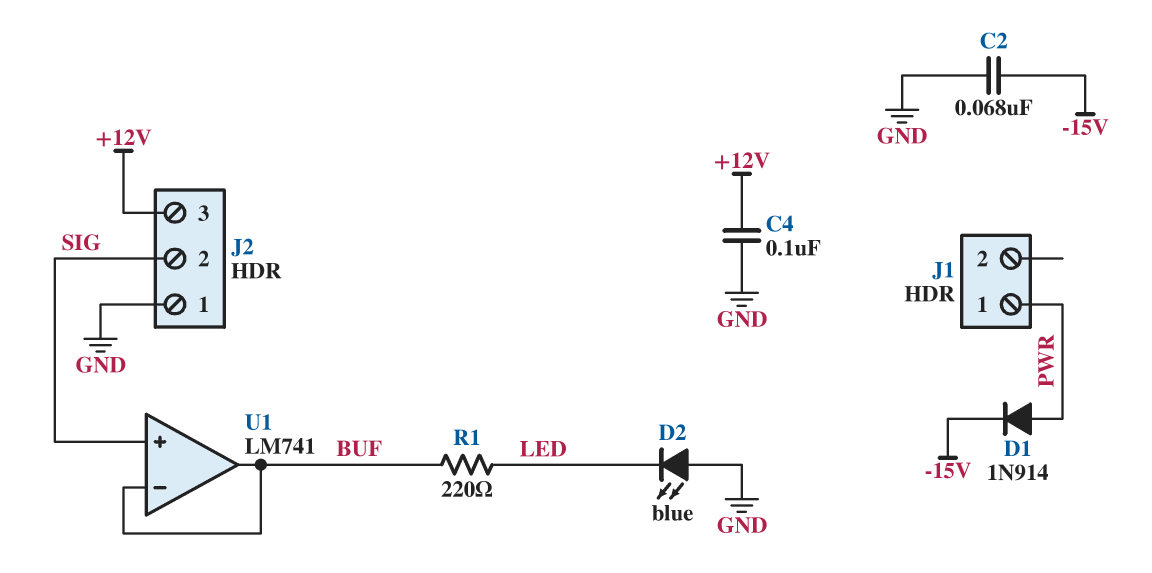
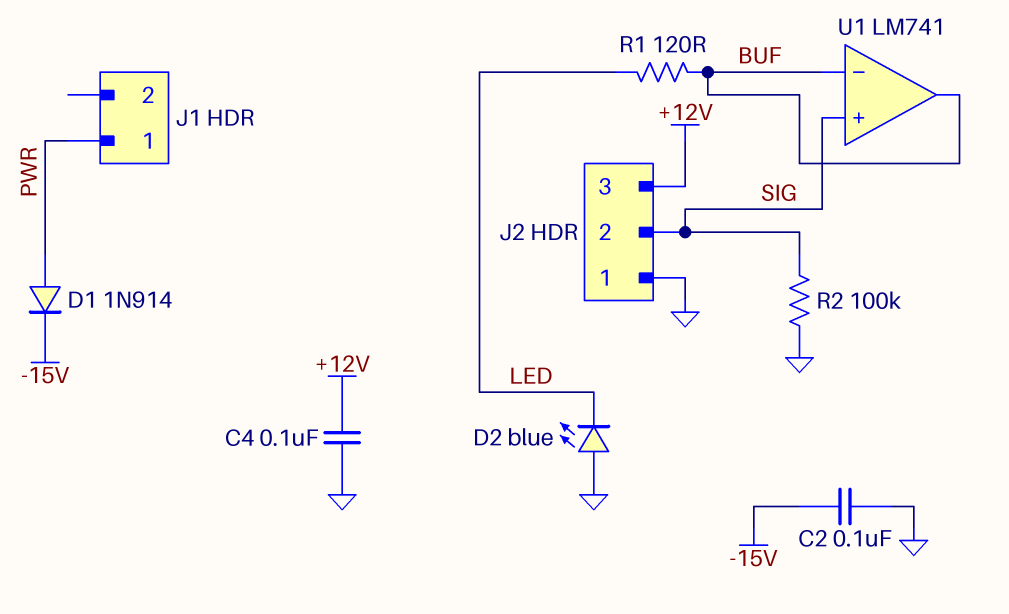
C2: 68nF (-15V, GND) -> 100nF (-15V, GND)
R1: 220 (BUF, LED) -> 120 (BUF, LED)
R2: none -> 100k (GND, SIG)

